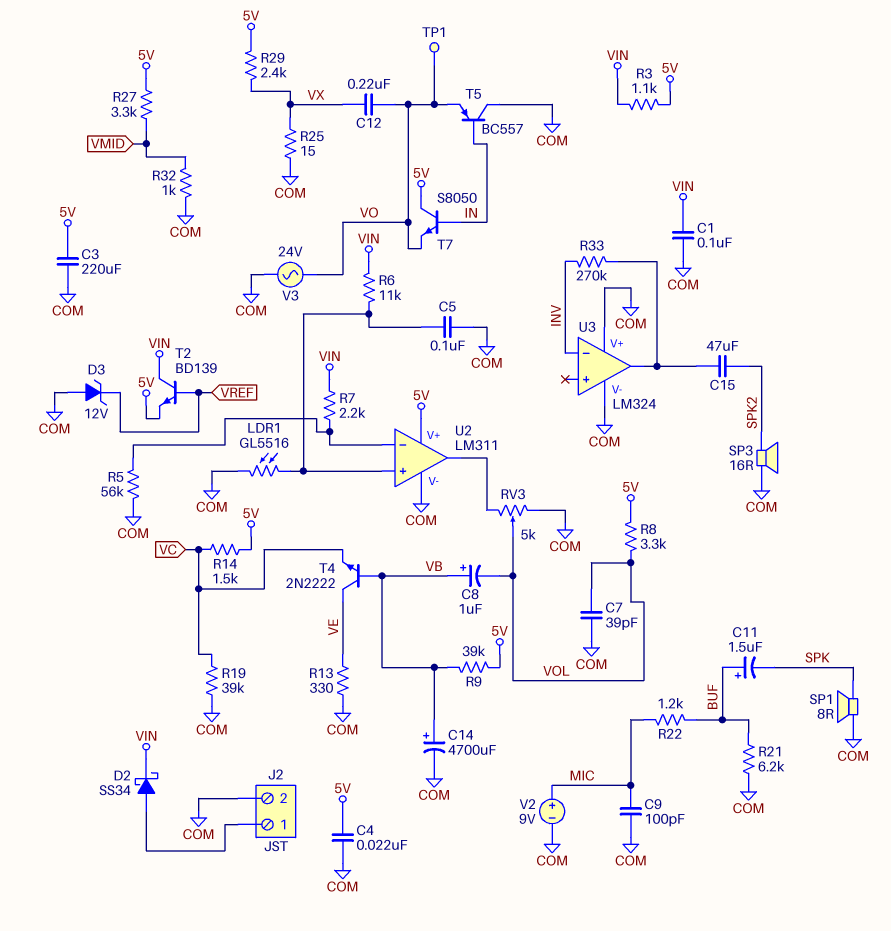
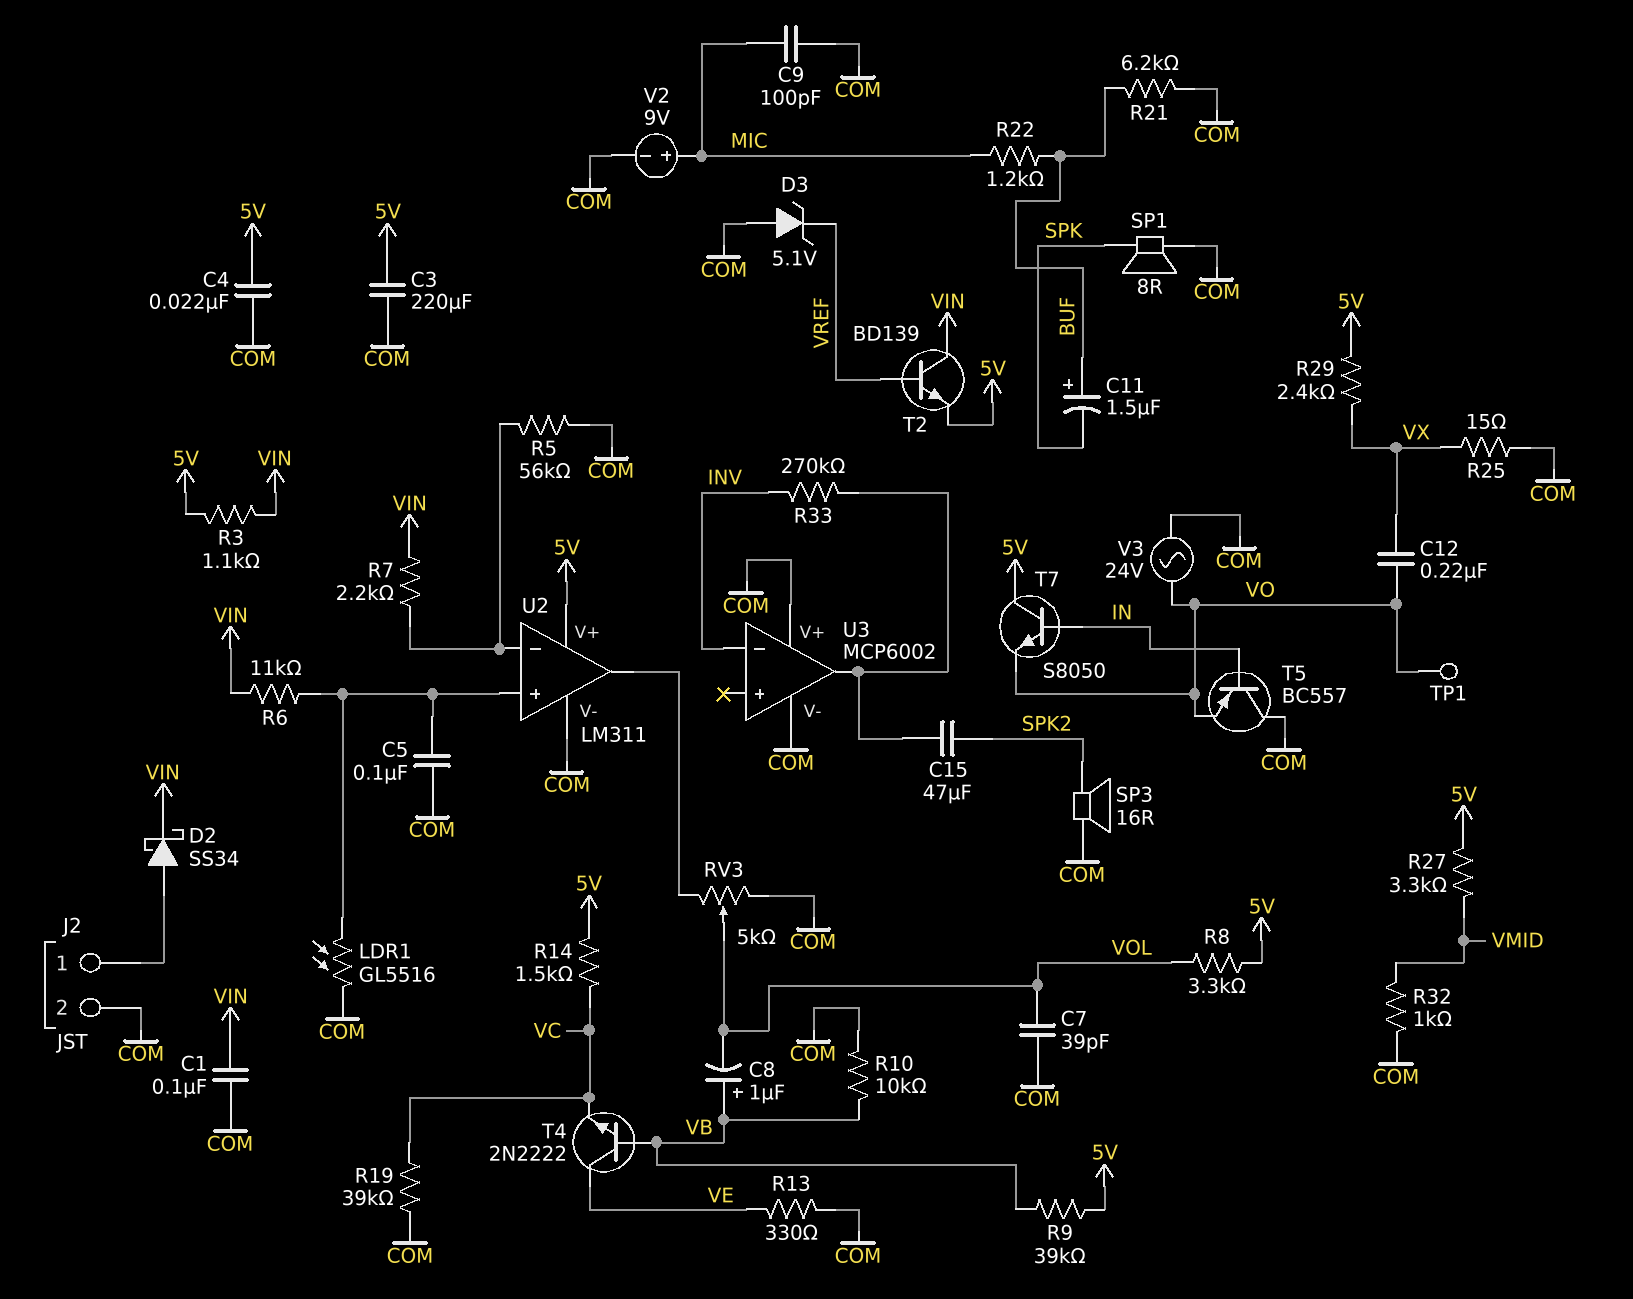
C14: 4700uF (plus VB, minus COM) -> none
D3: zener 12V (A COM, K VREF) -> zener 5.1V (A COM, K VREF)
R10: none -> 10k (COM, VB)
U3: LM324 -> MCP6002

